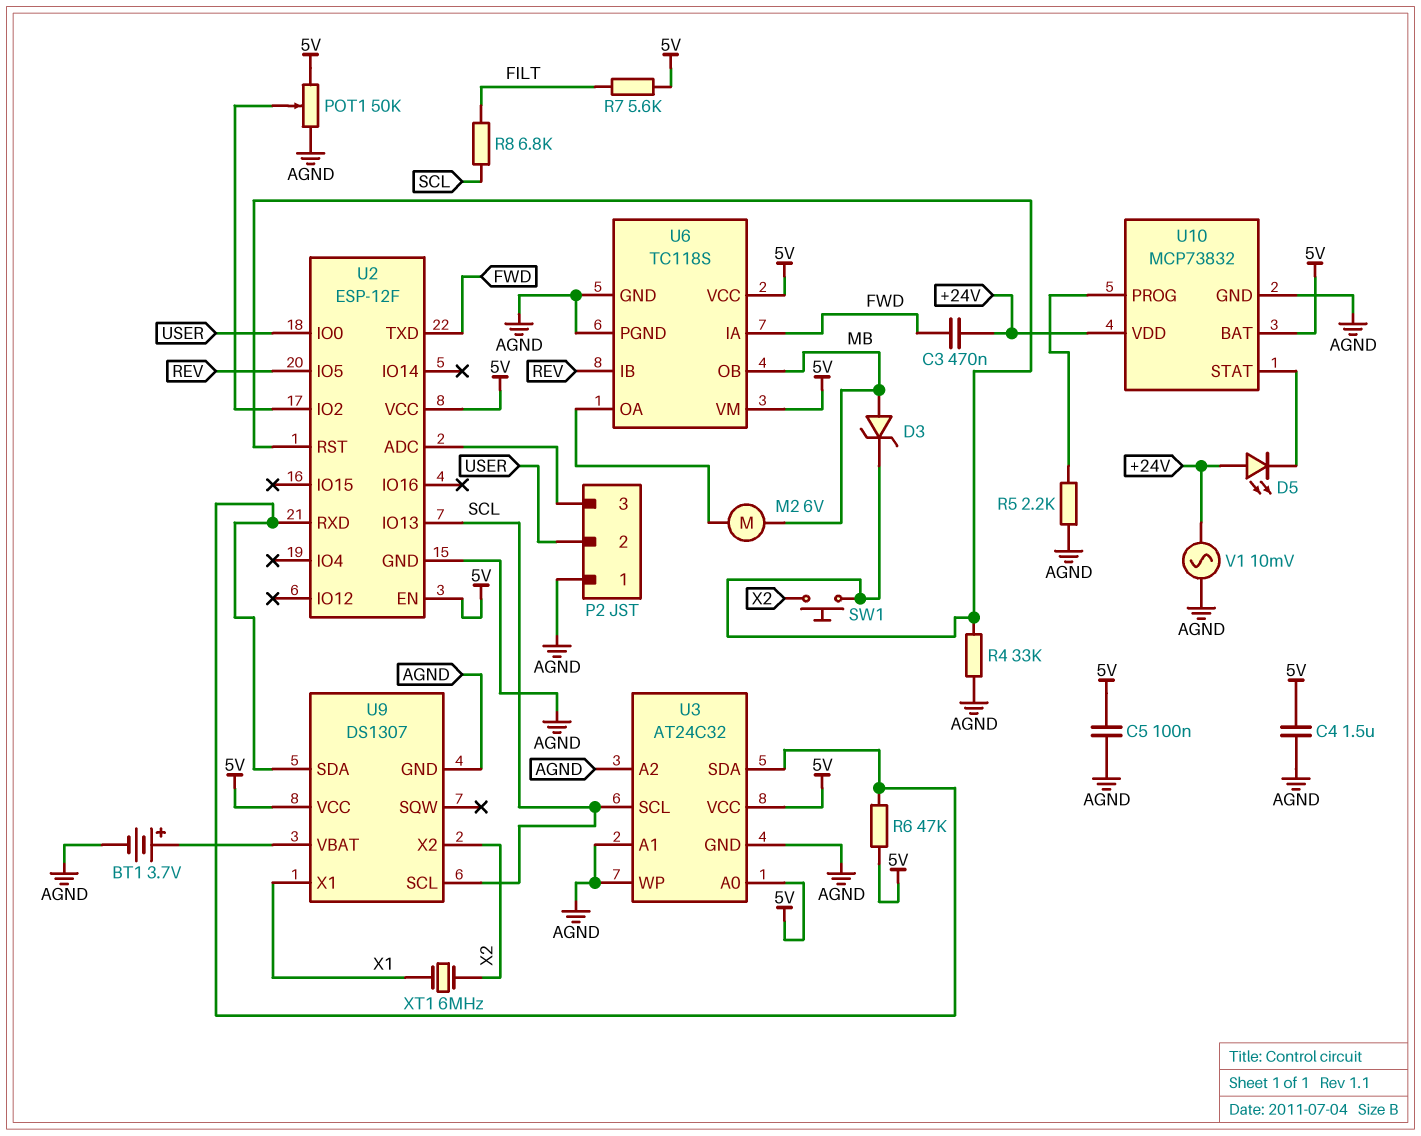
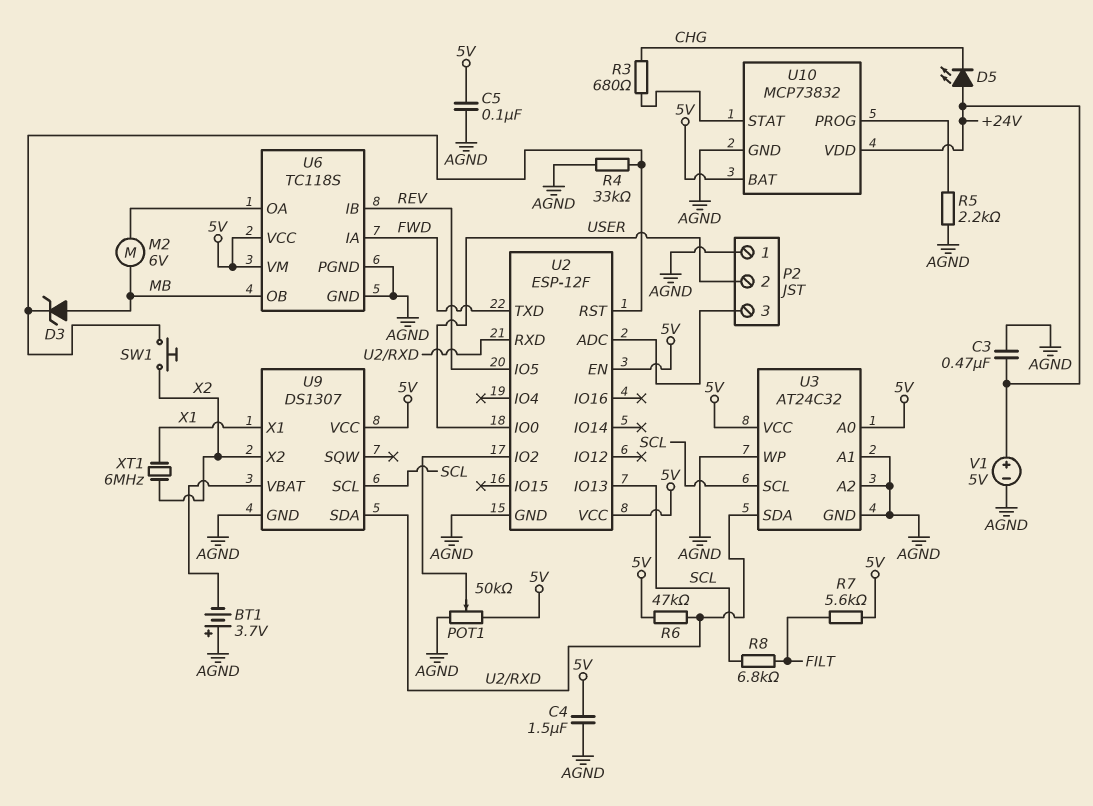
BT1: 3.7V (plus U9/VBAT, minus AGND) -> 3.7V (plus AGND, minus U9/VBAT)
C3: 470nF (+24V, FWD) -> 470nF (+24V, AGND)
D5: LED (A +24V, K U10/STAT) -> LED (A +24V, K CHG)
R3: none -> 680 (CHG, U10/STAT)
V1: AC 10mV (+24V, AGND) -> 5V (plus +24V, minus AGND)

